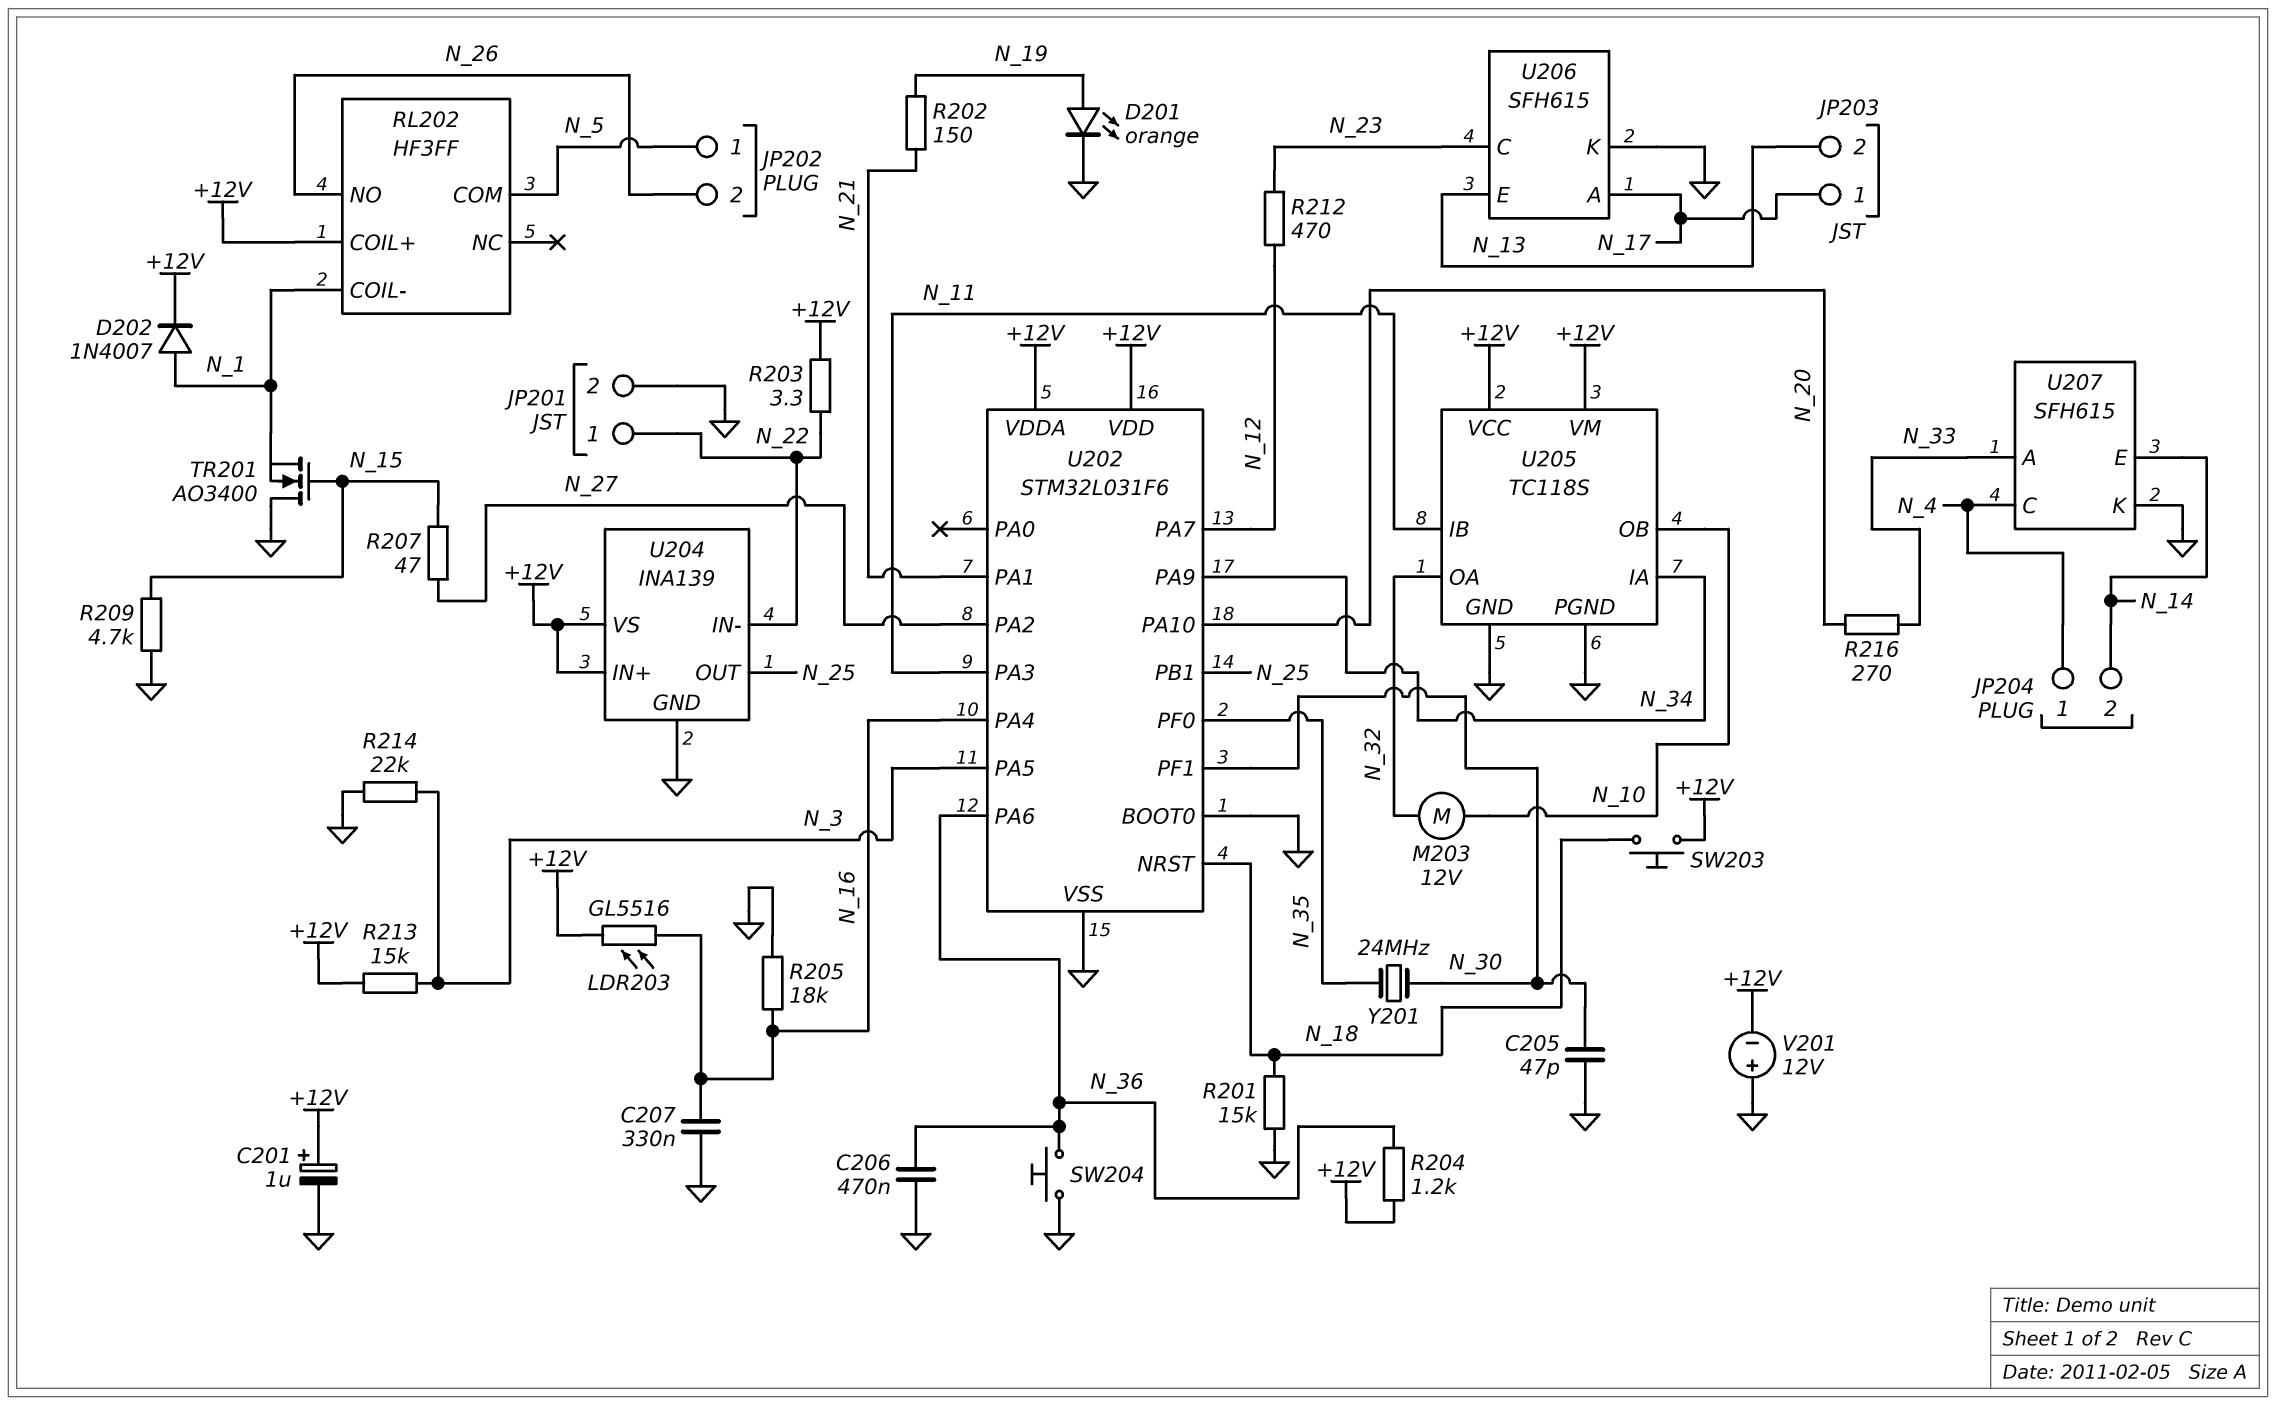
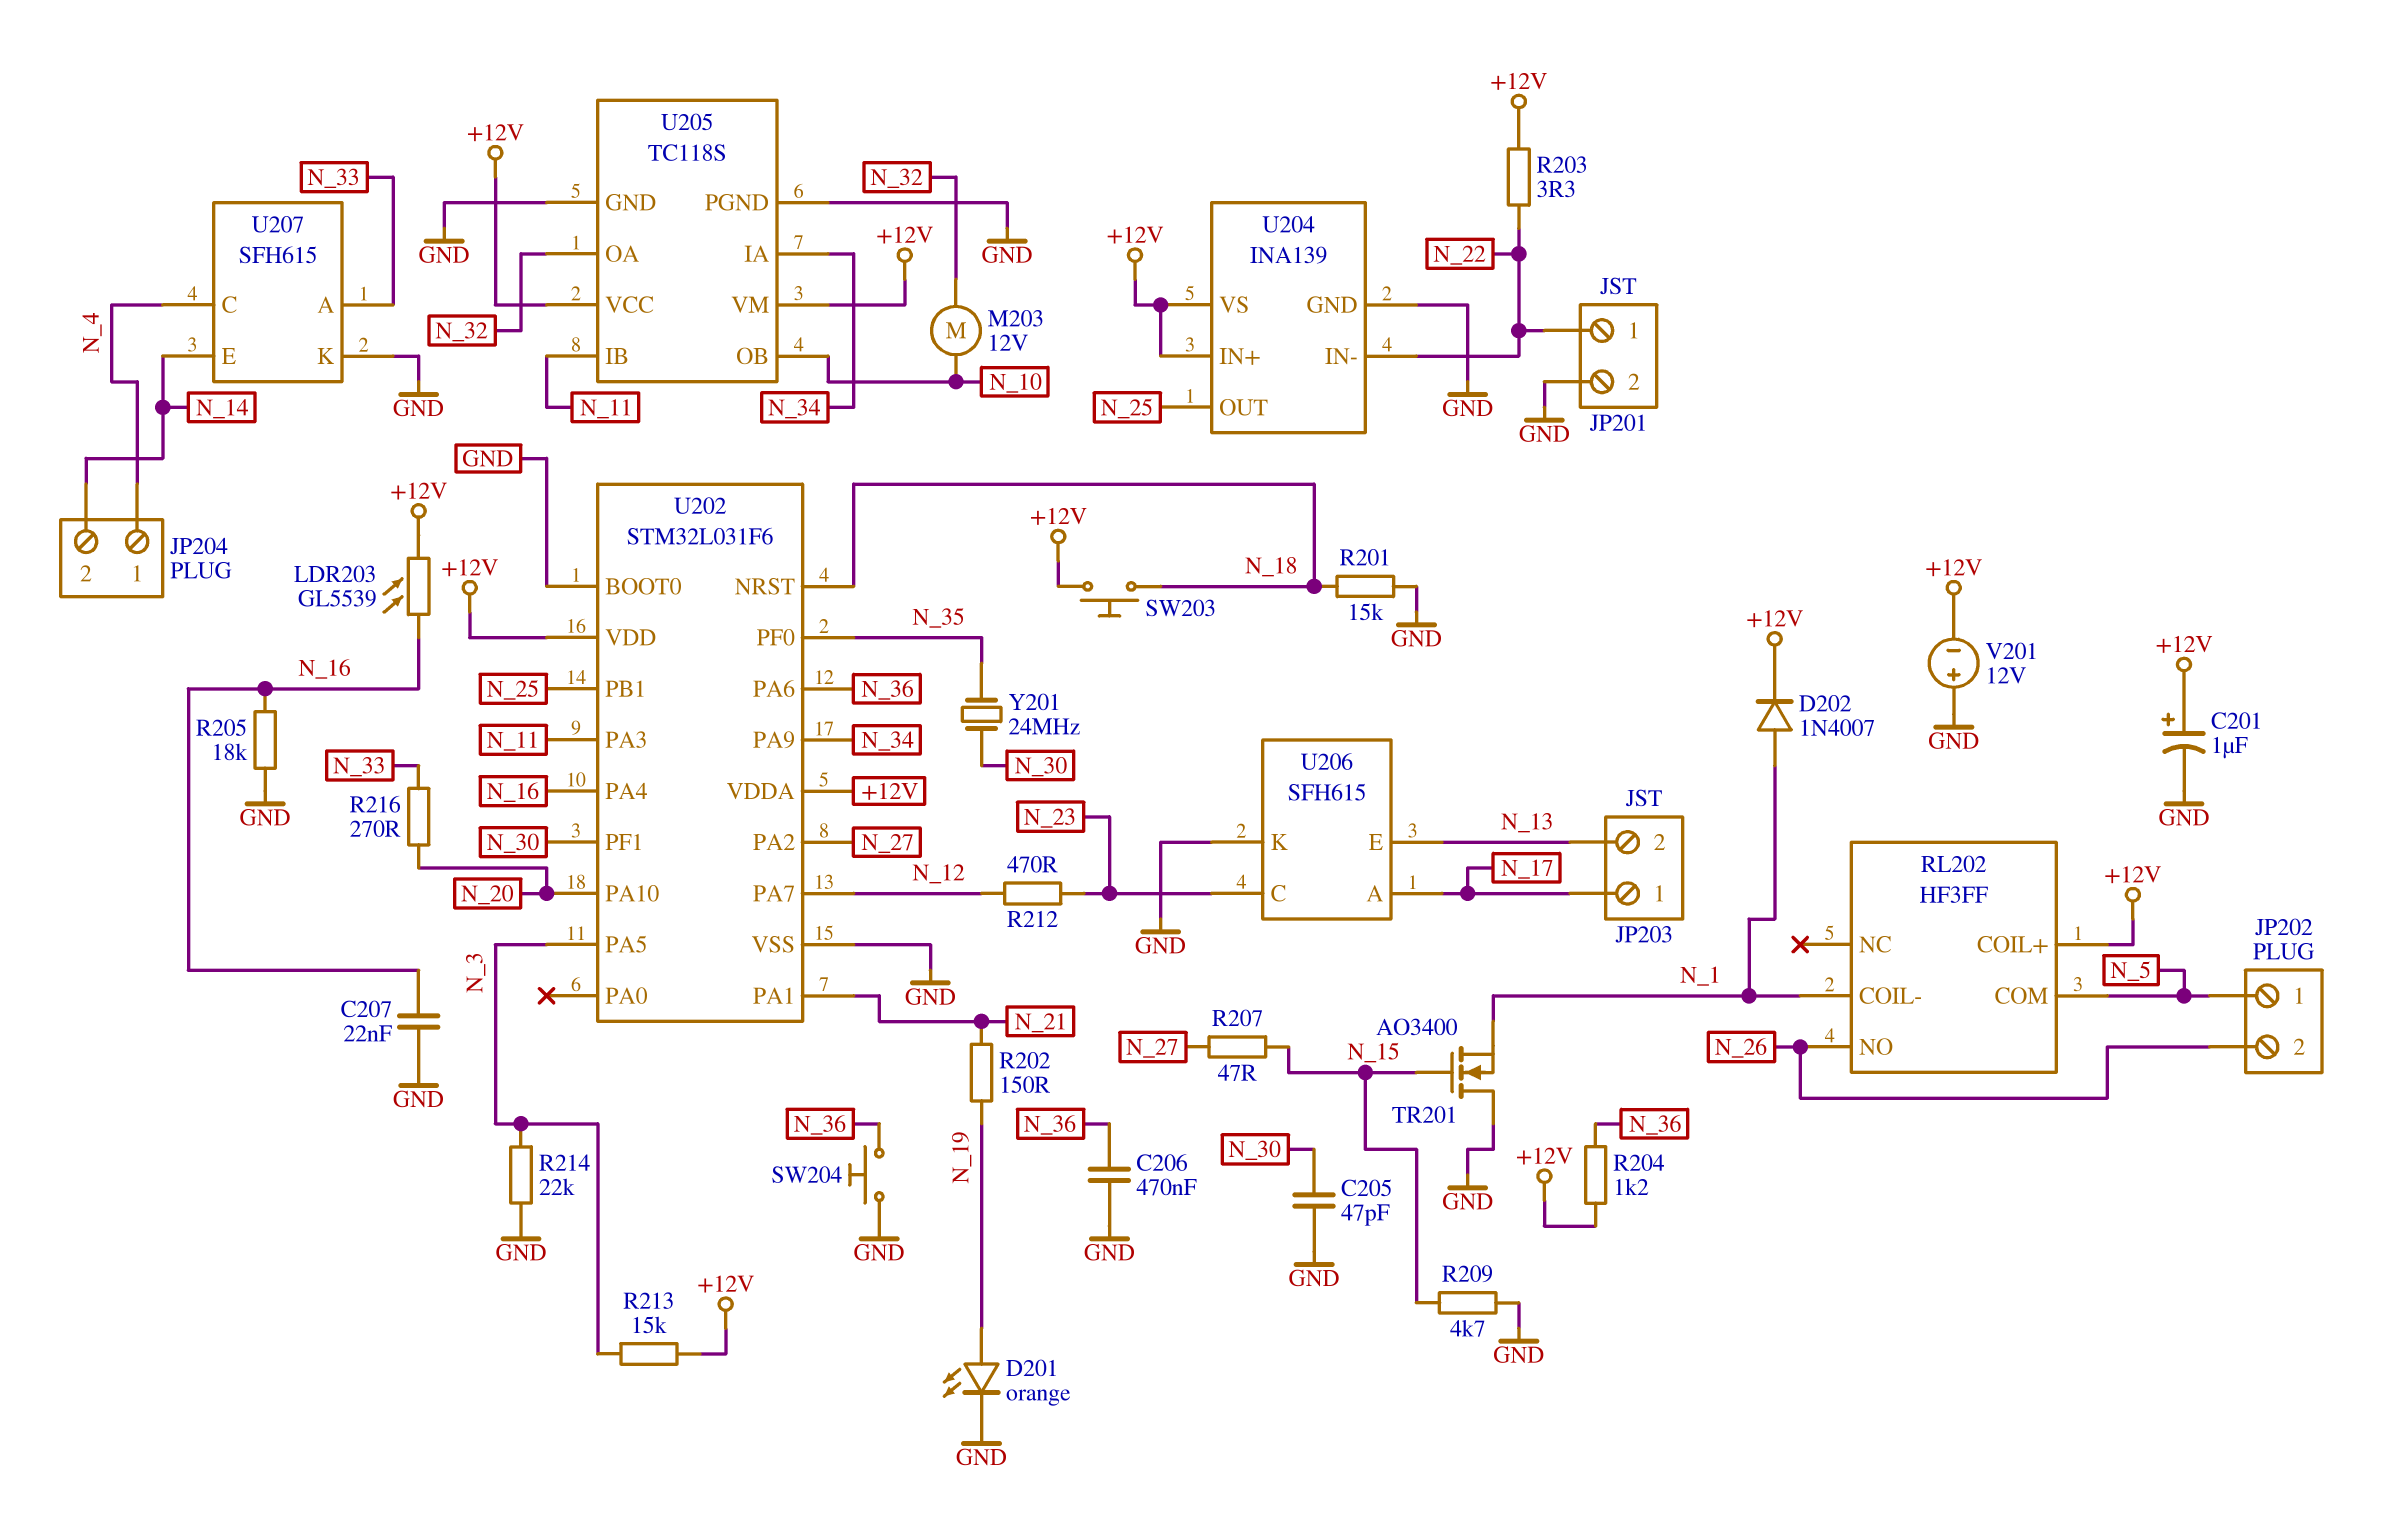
C207: 330nF (GND, N_16) -> 22nF (GND, N_16)
LDR203: GL5516 (+12V, N_16) -> GL5539 (+12V, N_16)

